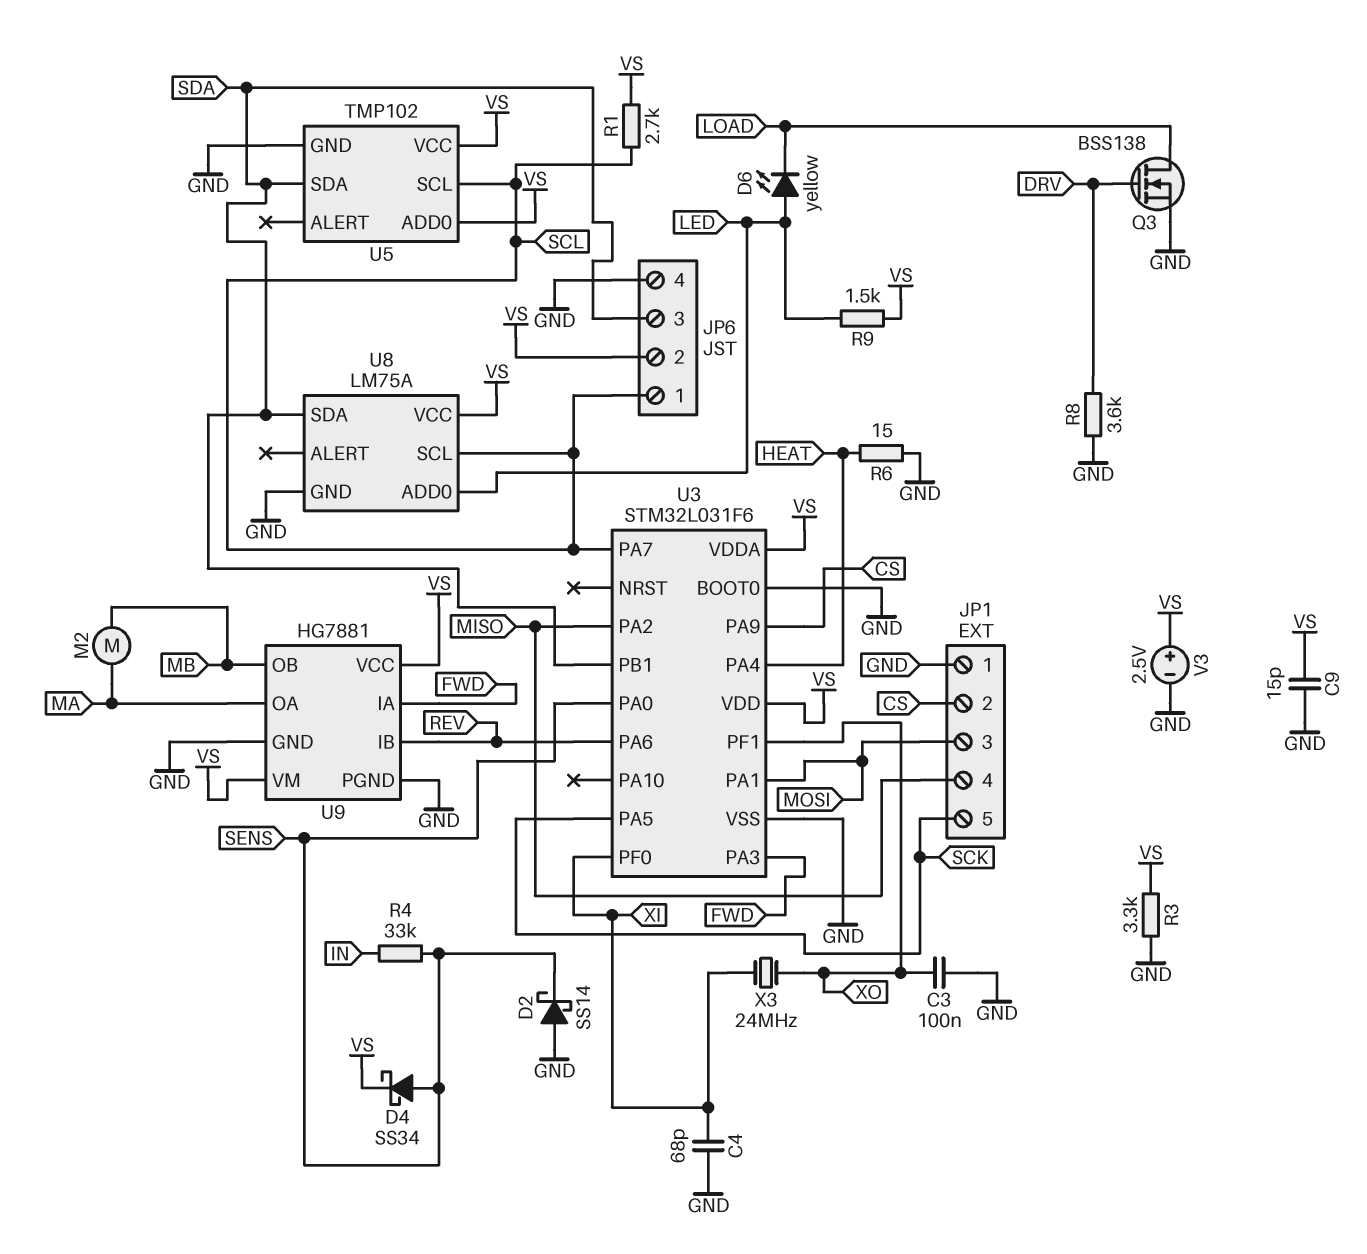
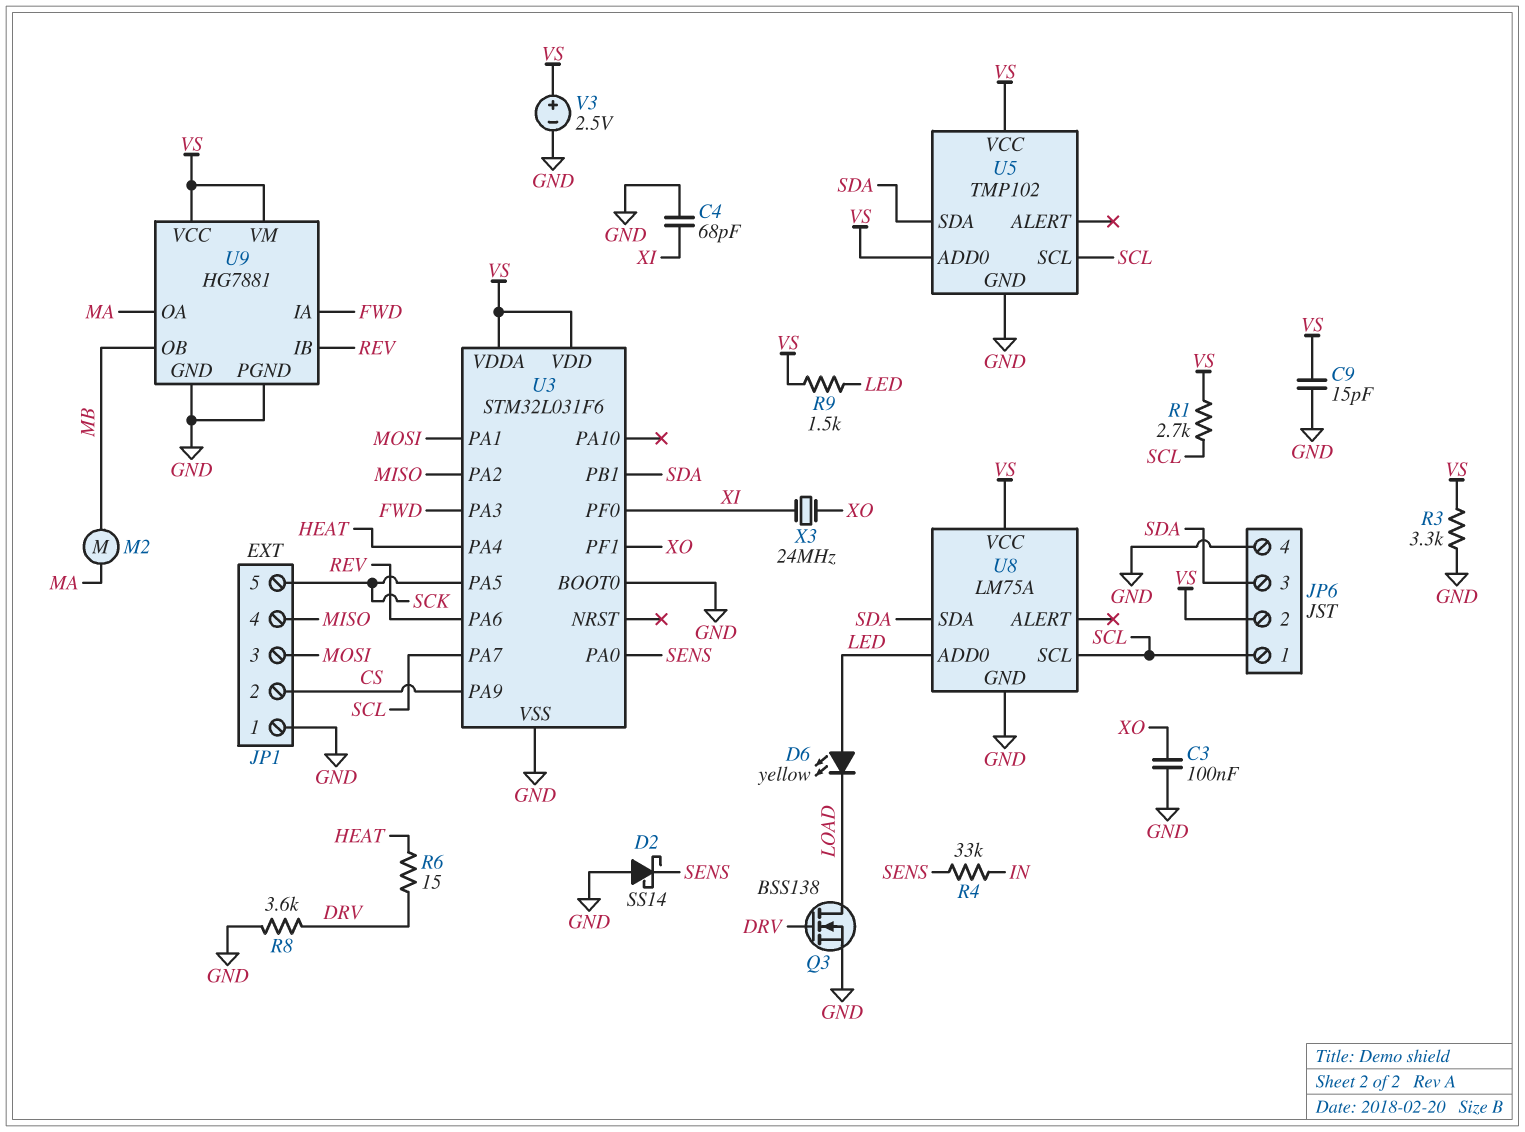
D4: schottky SS34 (A SENS, K VS) -> none
R6: 15 (GND, HEAT) -> 15 (DRV, HEAT)

